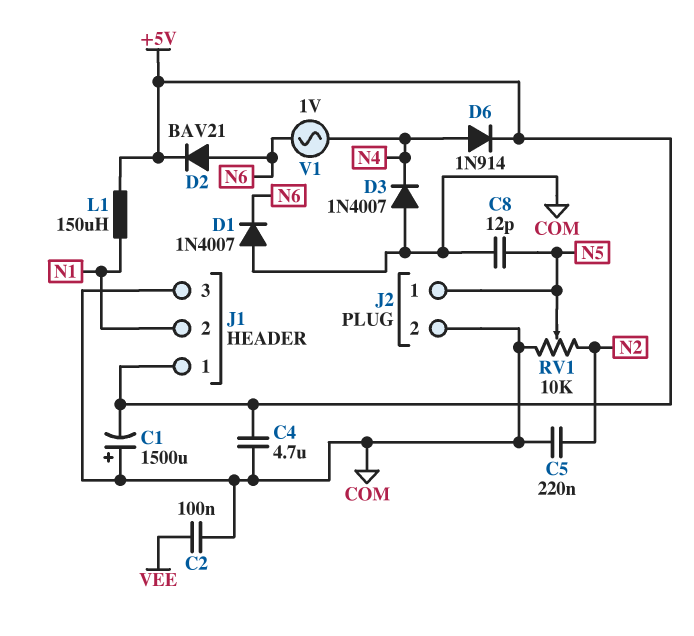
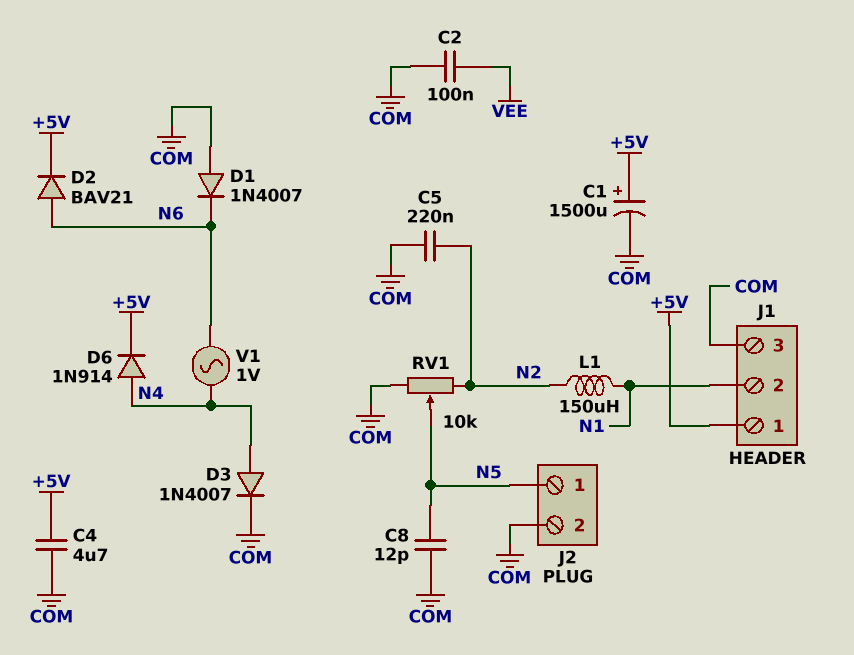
C1: 1500uF (plus COM, minus +5V) -> 1500uF (plus +5V, minus COM)
D3: diode 1N4007 (A COM, K N4) -> diode 1N4007 (A N4, K COM)
L1: 150uH (+5V, N1) -> 150uH (N1, N2)

